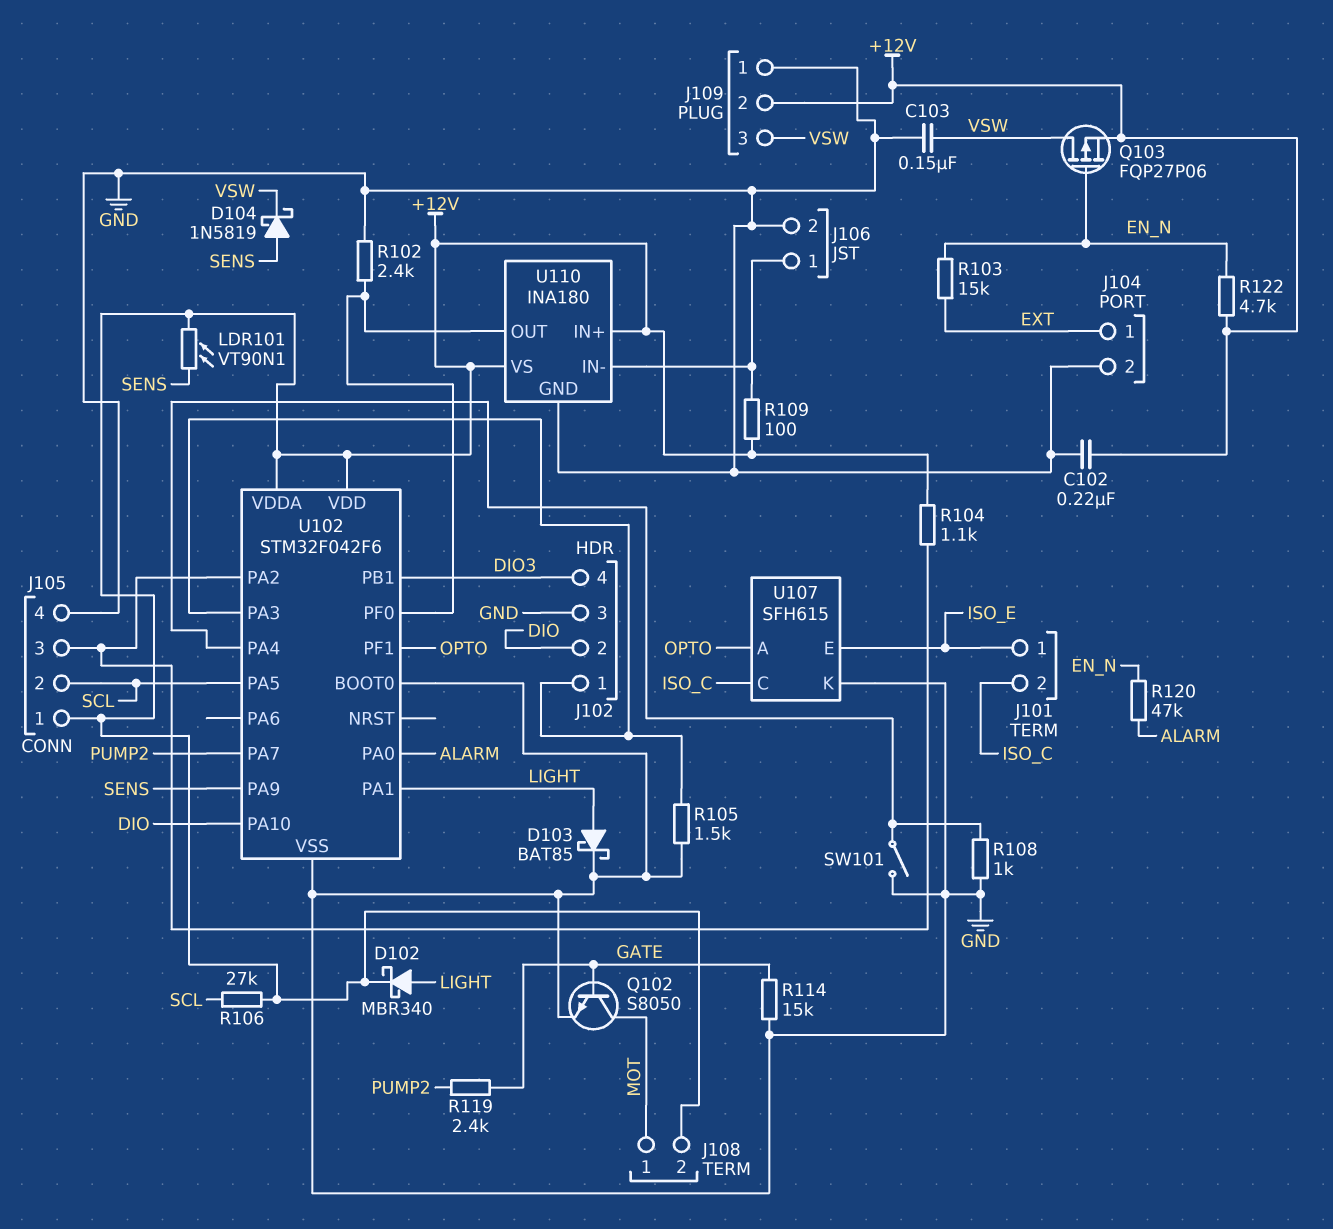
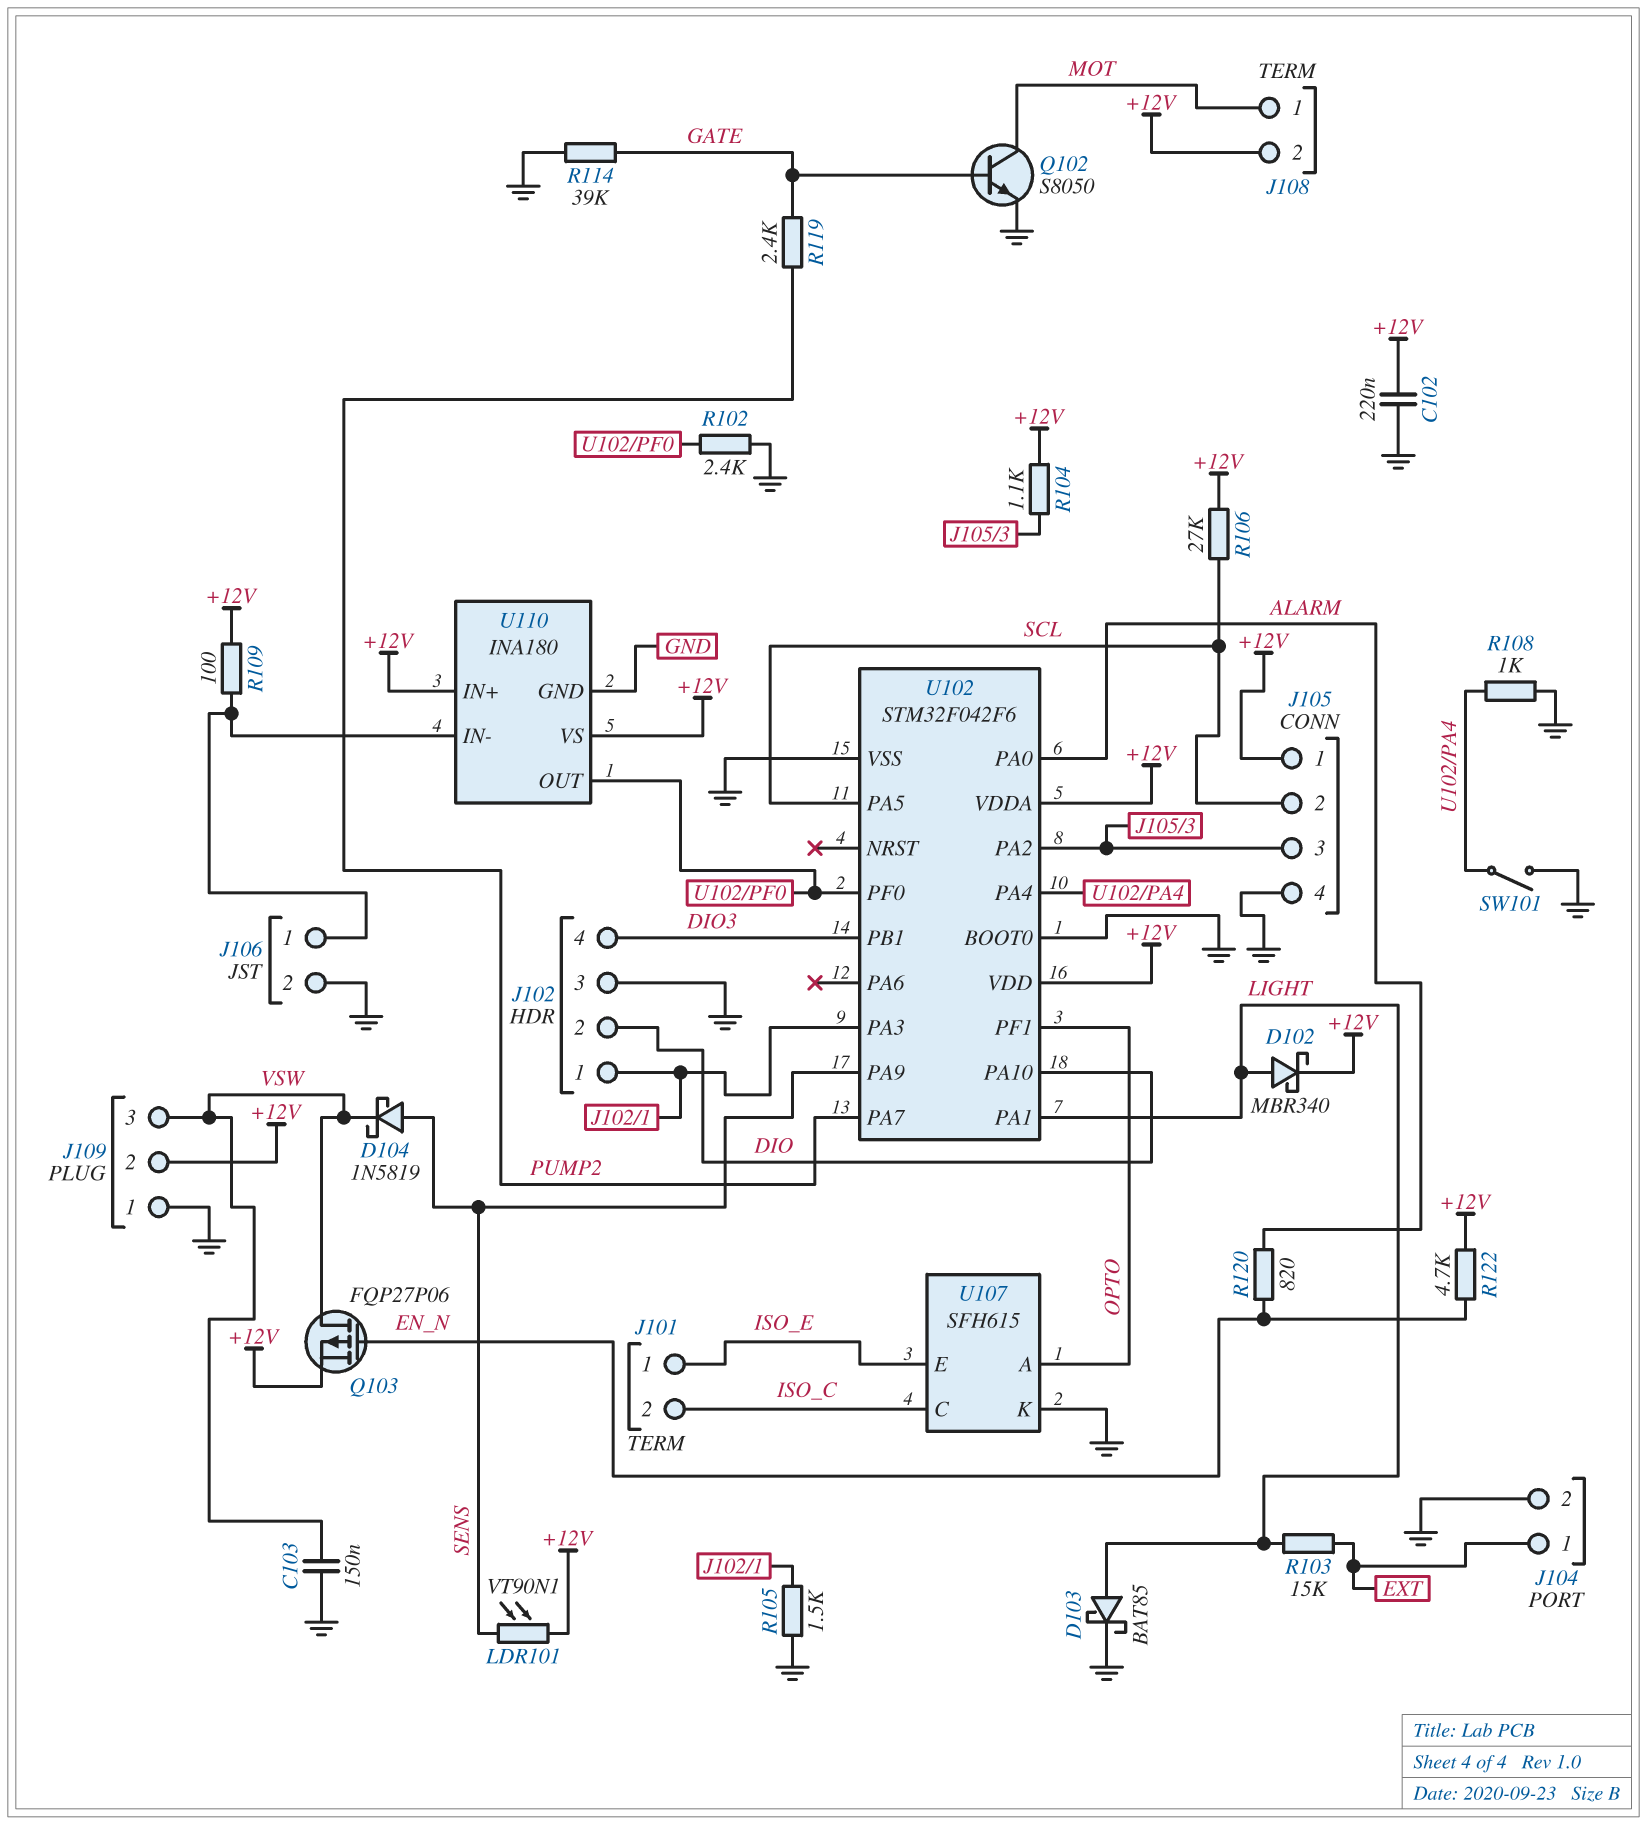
R103: 15k (EN_N, EXT) -> 15k (EXT, LIGHT)
R114: 15k (GATE, GND) -> 39k (GATE, GND)
R120: 47k (ALARM, EN_N) -> 820 (ALARM, EN_N)

